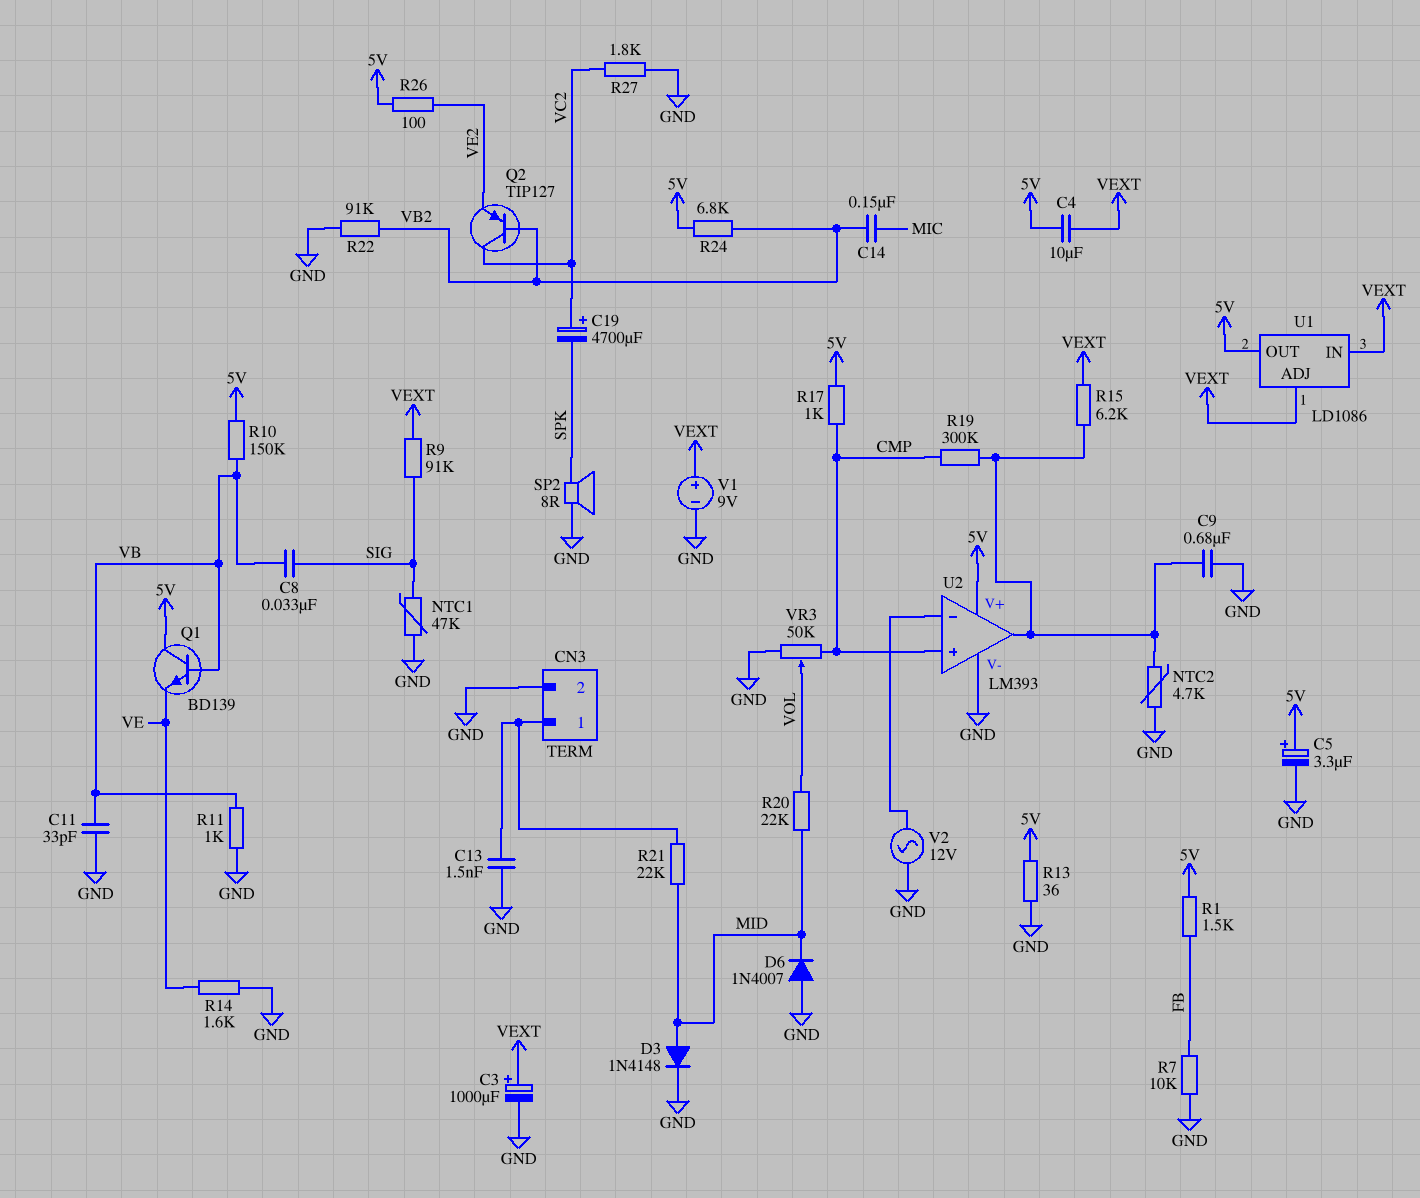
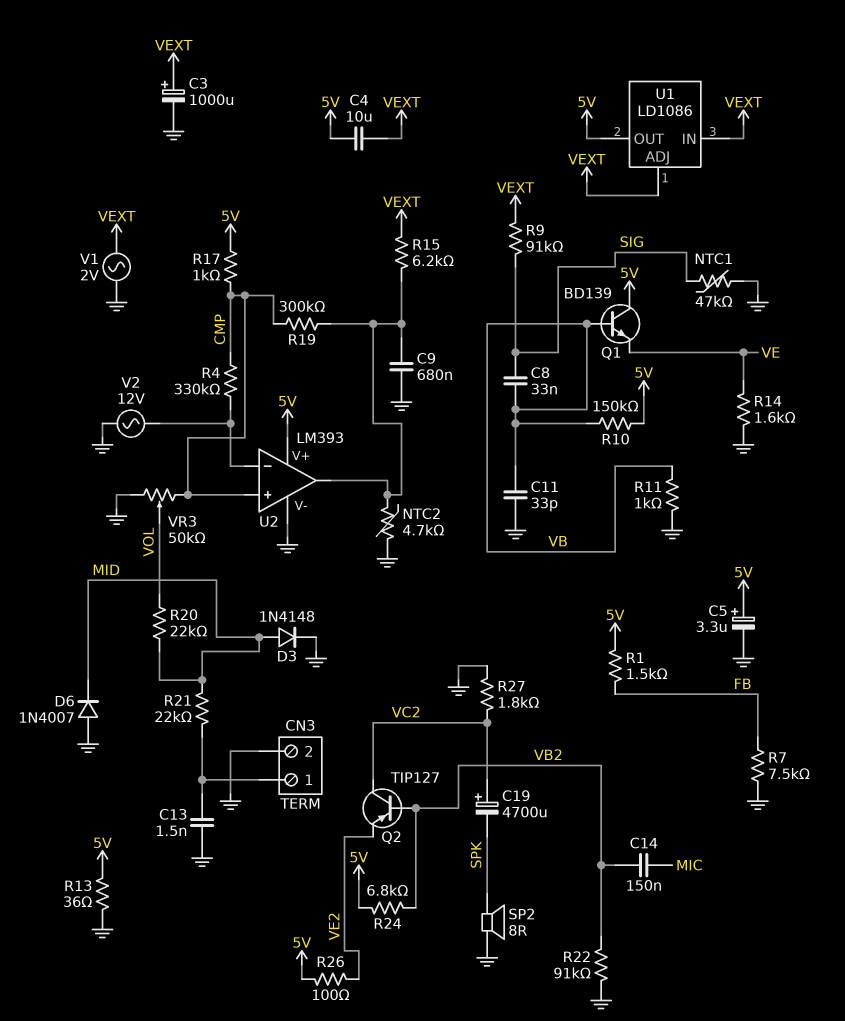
R4: none -> 330k (CMP, U2/in-)
R7: 10k (FB, GND) -> 7.5k (FB, GND)
V1: 9V (plus VEXT, minus GND) -> AC 2V (GND, VEXT)

